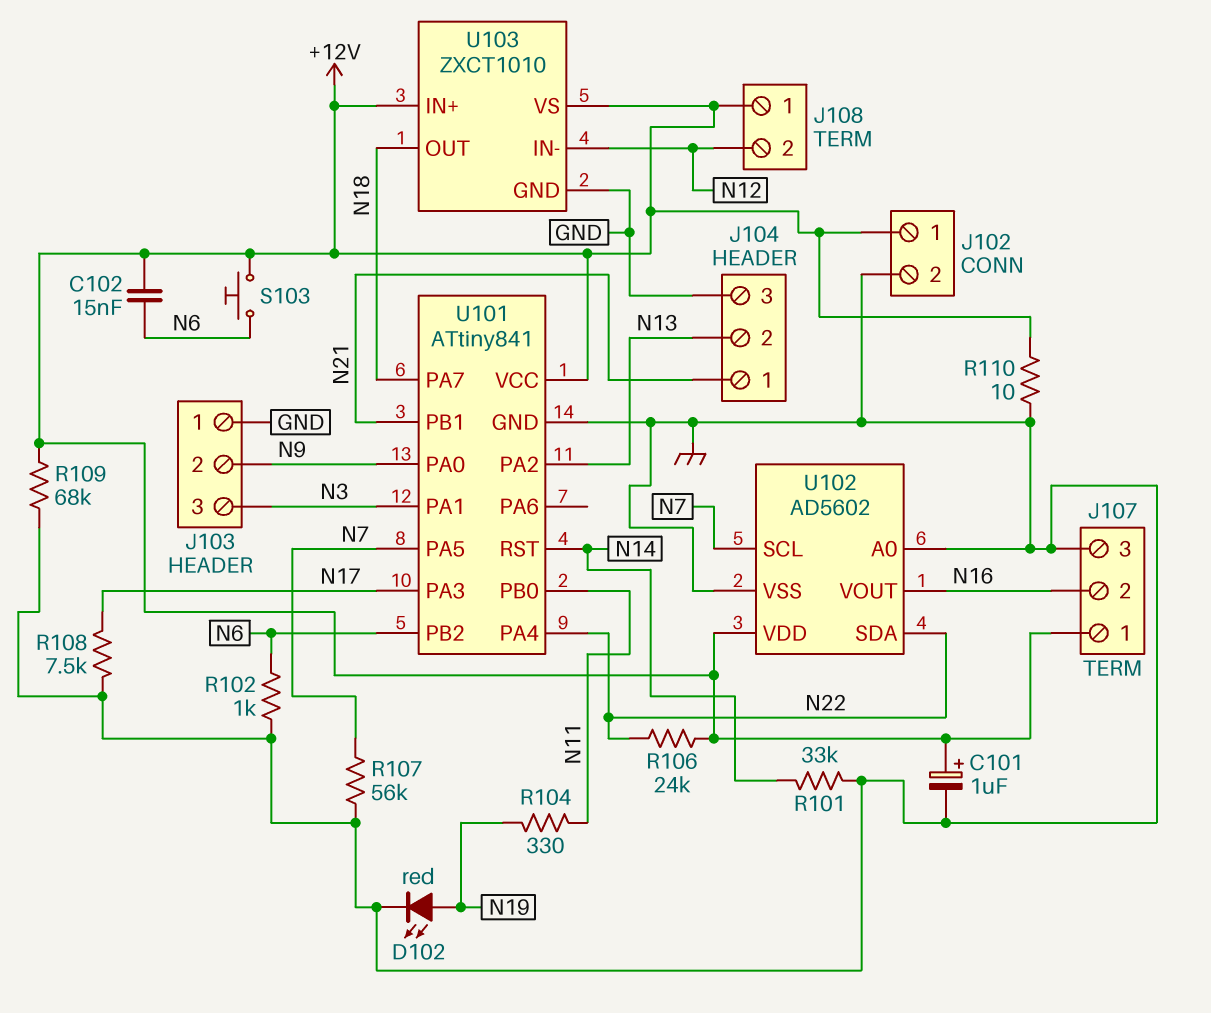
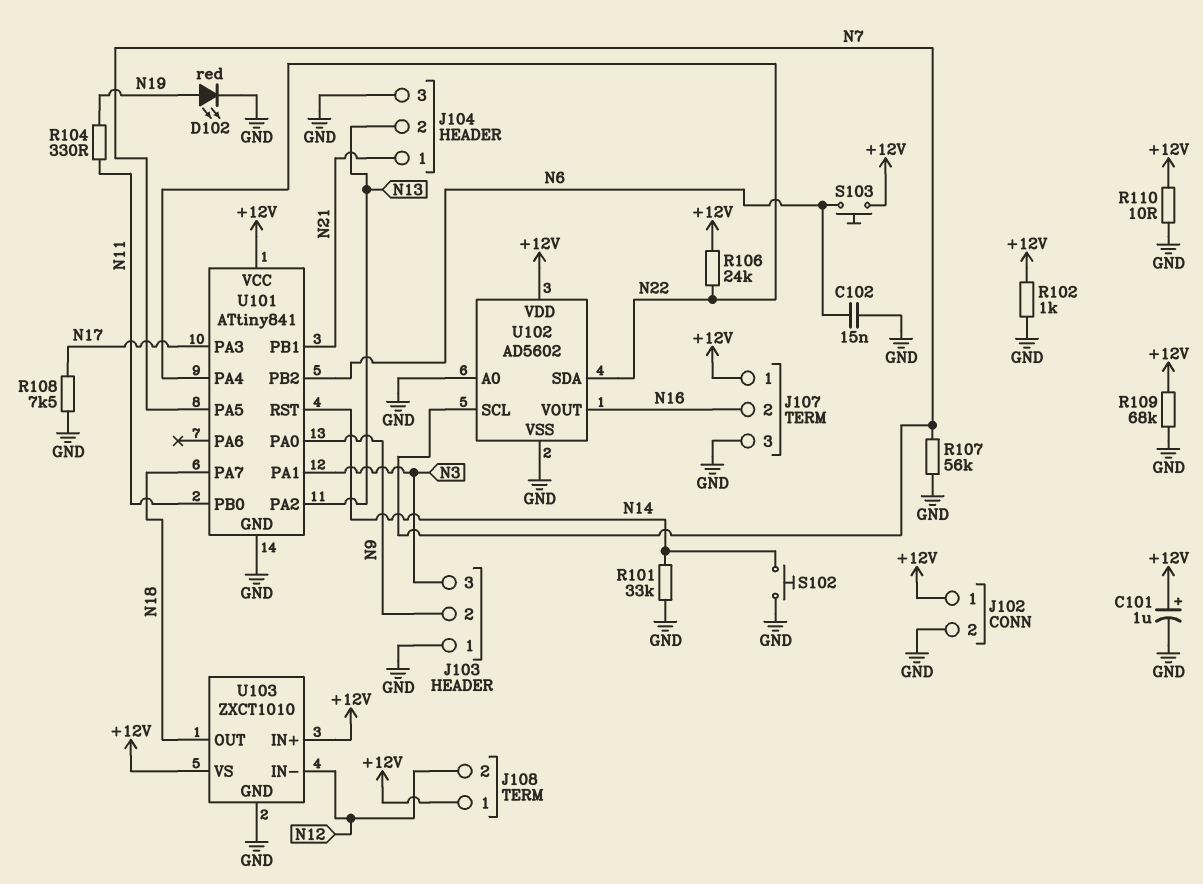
C102: 15nF (+12V, N6) -> 15nF (GND, N6)
R102: 1k (GND, N6) -> 1k (+12V, GND)
S102: none -> button (GND, N14)

